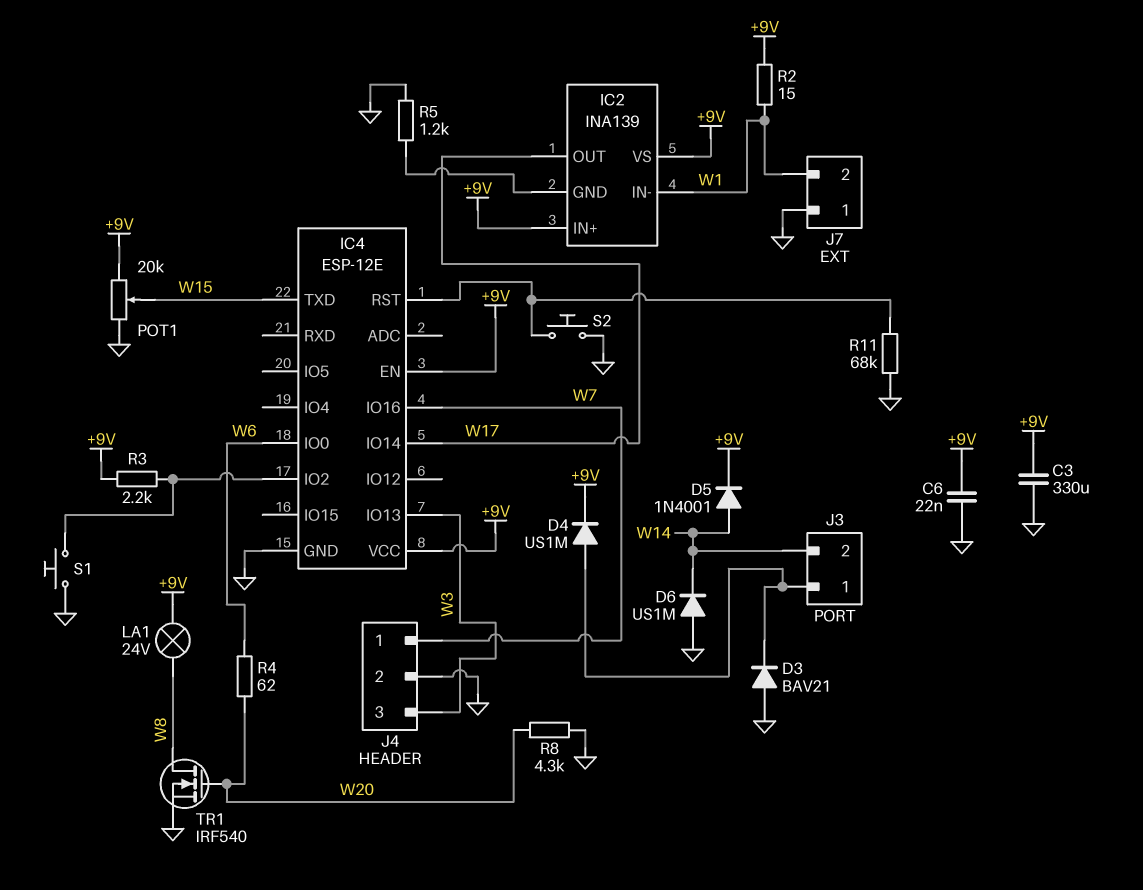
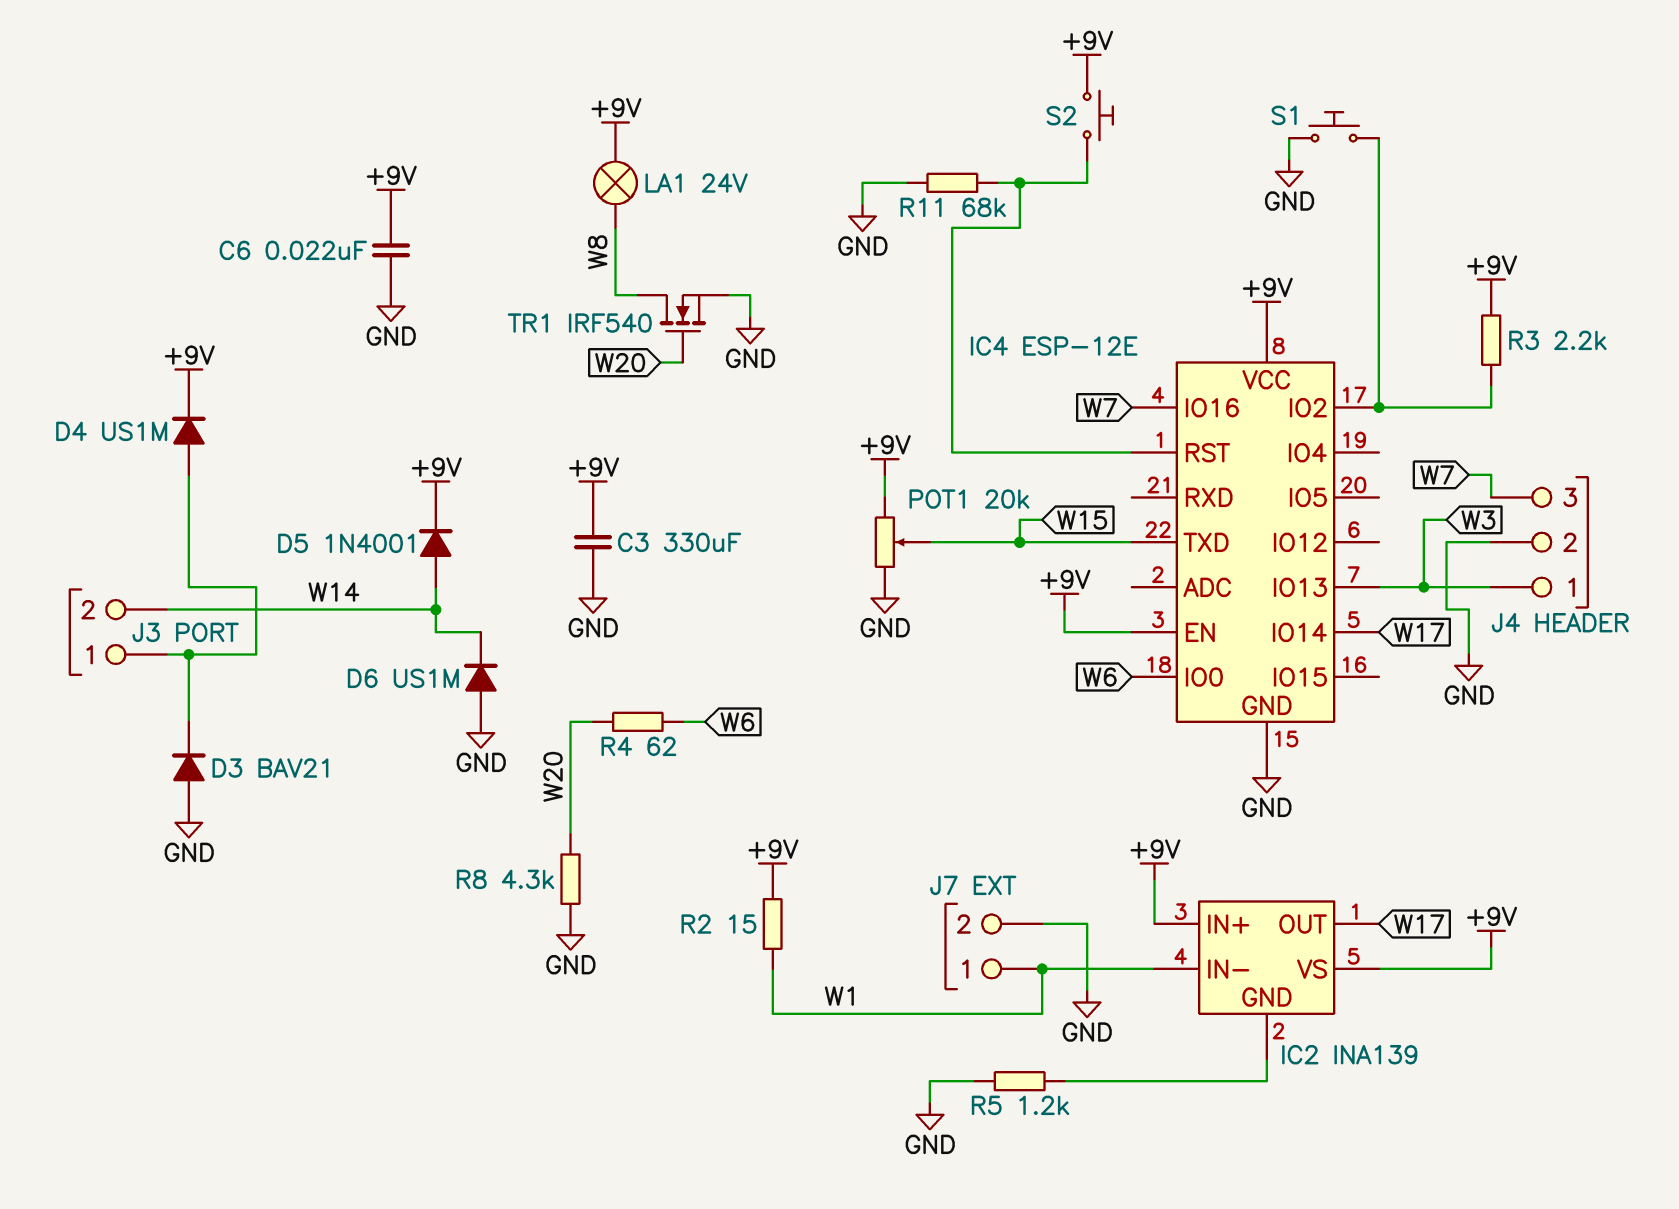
J4 pin 1: W7 -> W3
J4 pin 3: W3 -> W7
J7 pin 1: GND -> W1
J7 pin 2: W1 -> GND
S2: button (GND, IC4/RST) -> button (+9V, IC4/RST)

